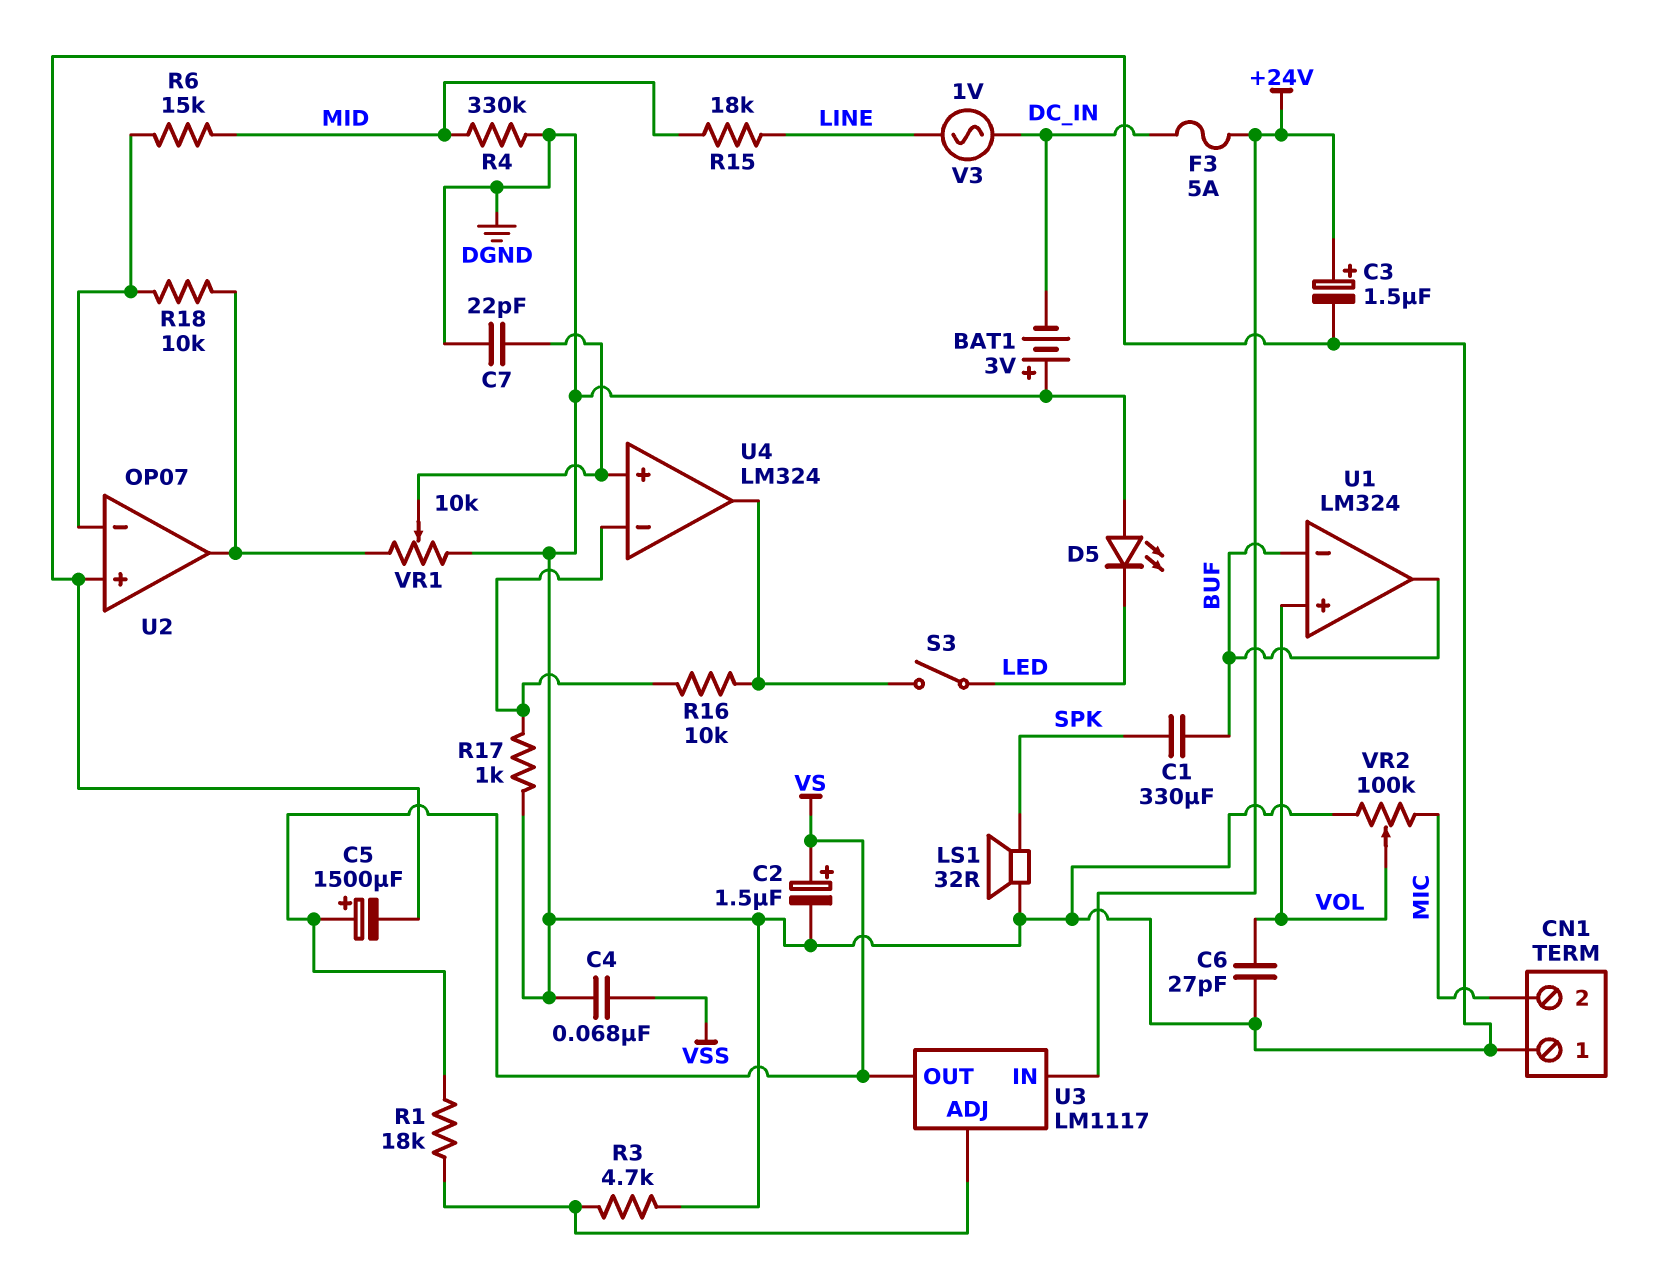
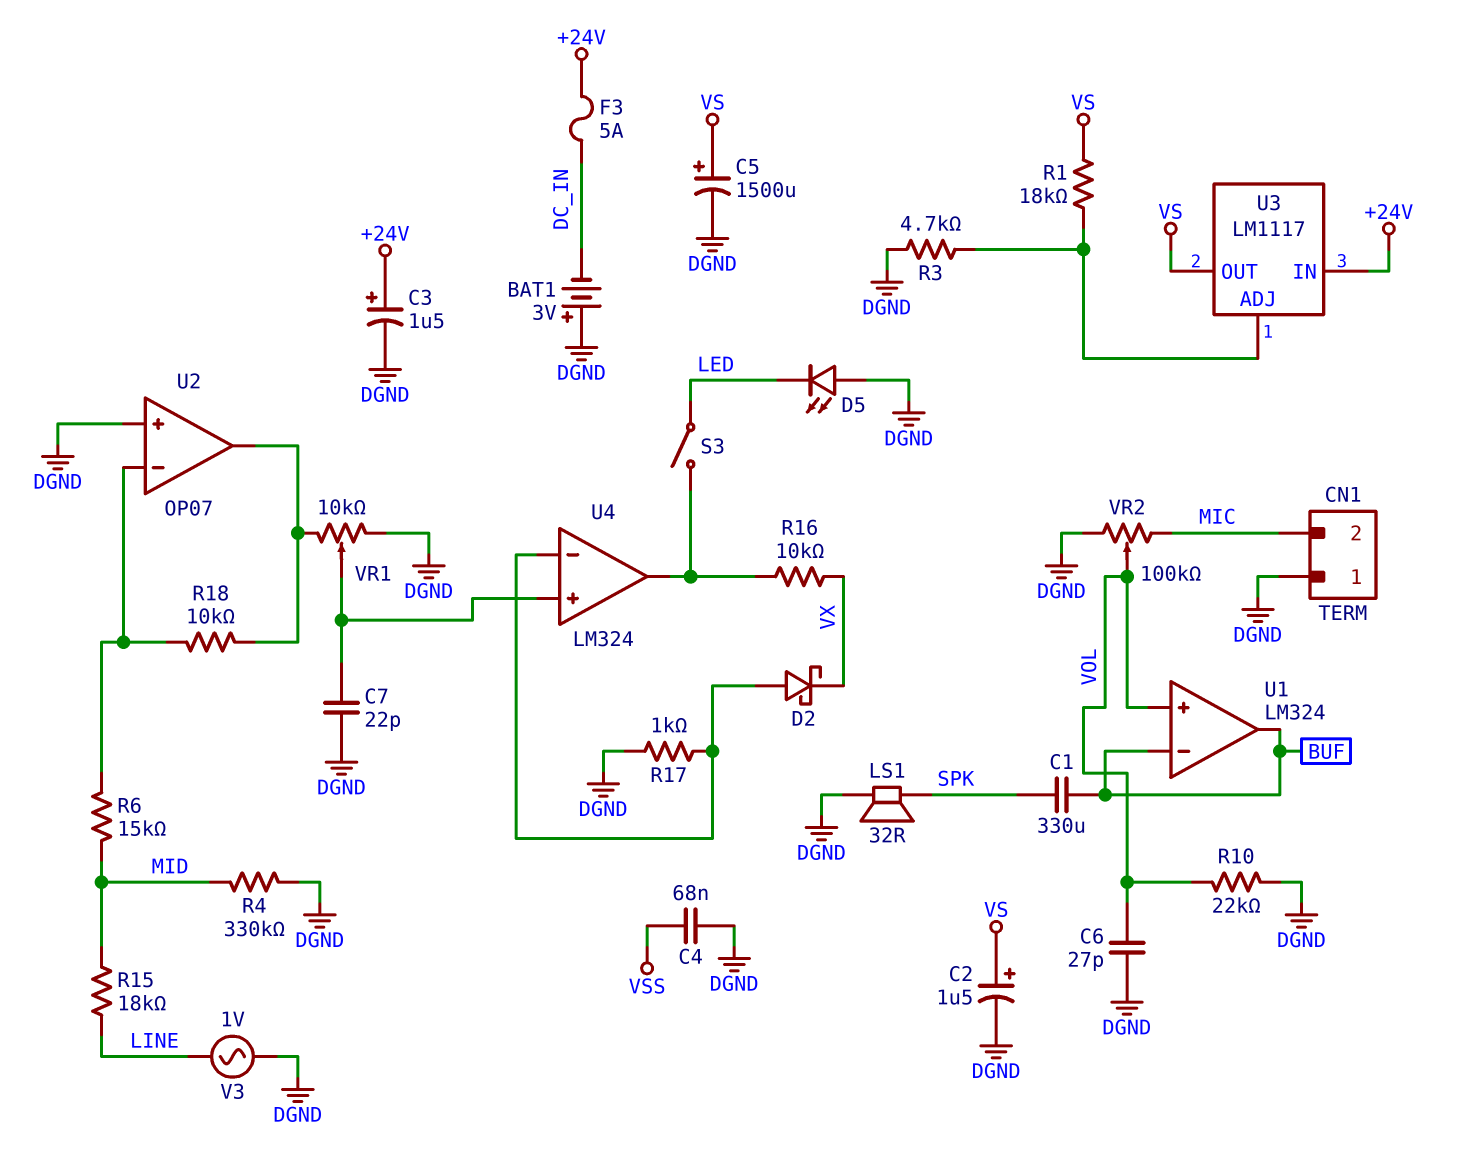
D2: none -> schottky (A U4/in-, K VX)
R10: none -> 22k (DGND, VOL)
R16: 10k (U4/in-, U4/out) -> 10k (U4/out, VX)
V3: AC 1V (DC_IN, LINE) -> AC 1V (DGND, LINE)

